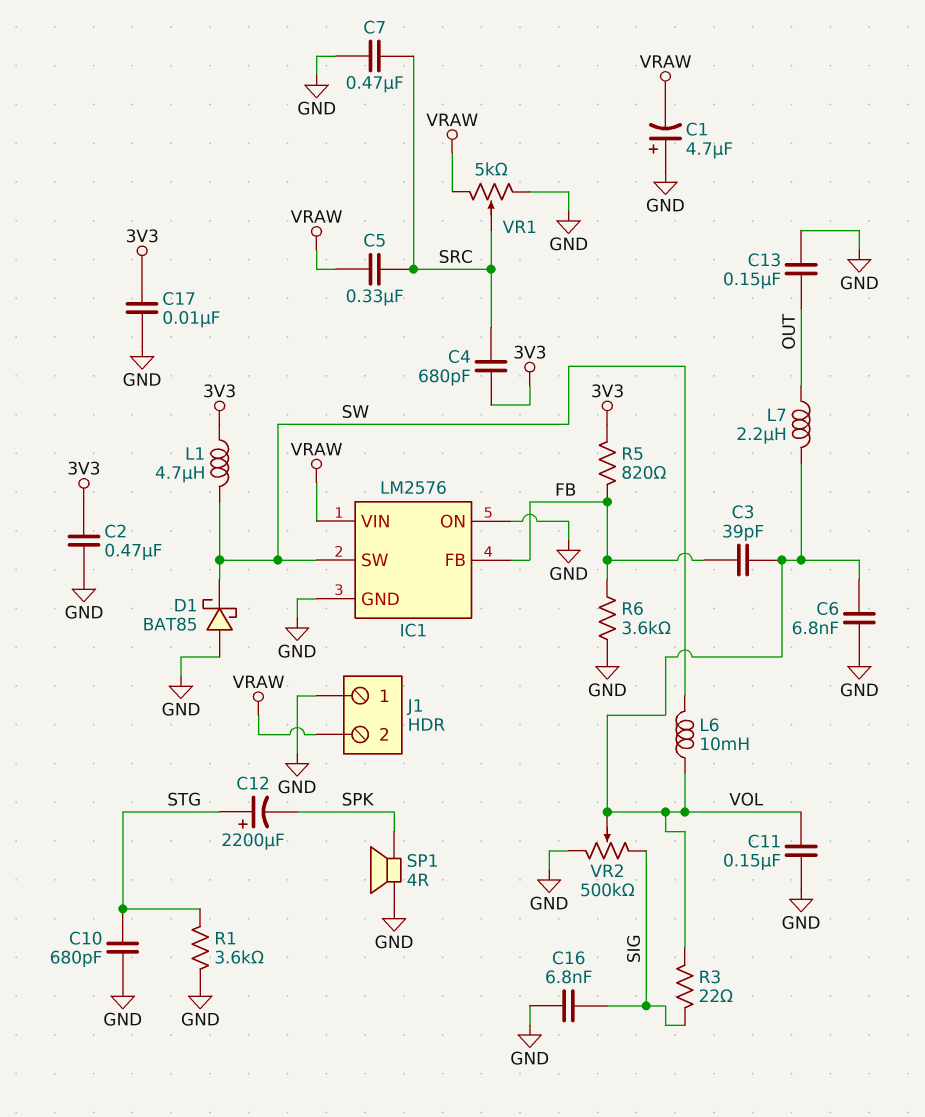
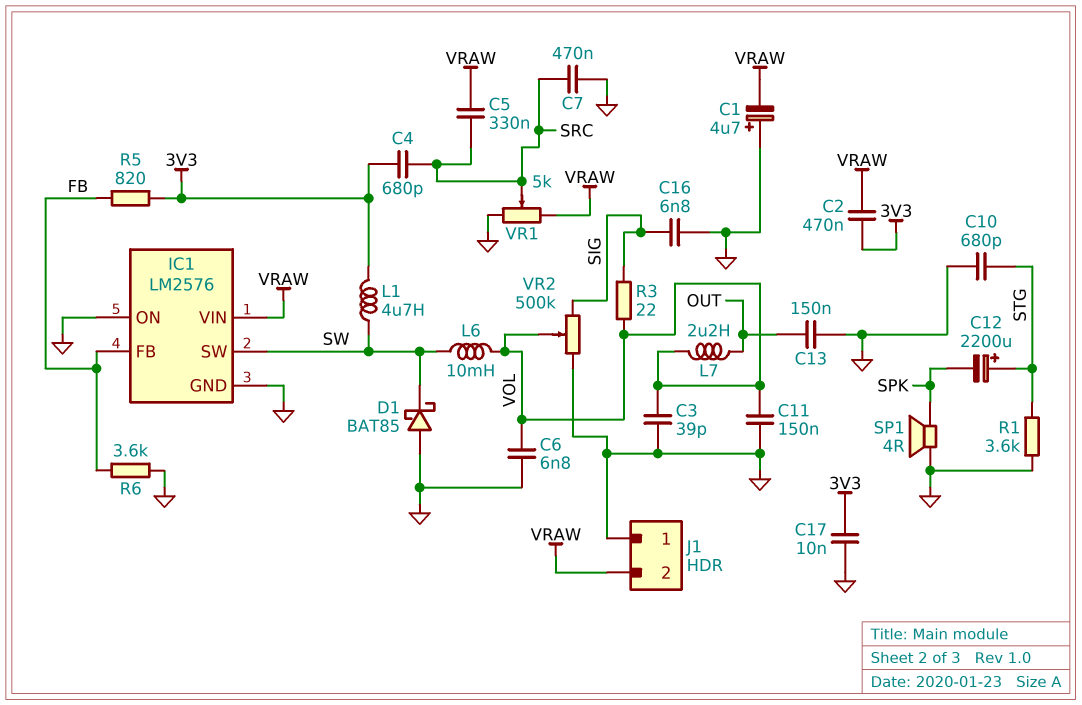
C2: 470nF (3V3, GND) -> 470nF (3V3, VRAW)
C3: 39pF (FB, VOL) -> 39pF (GND, VOL)

